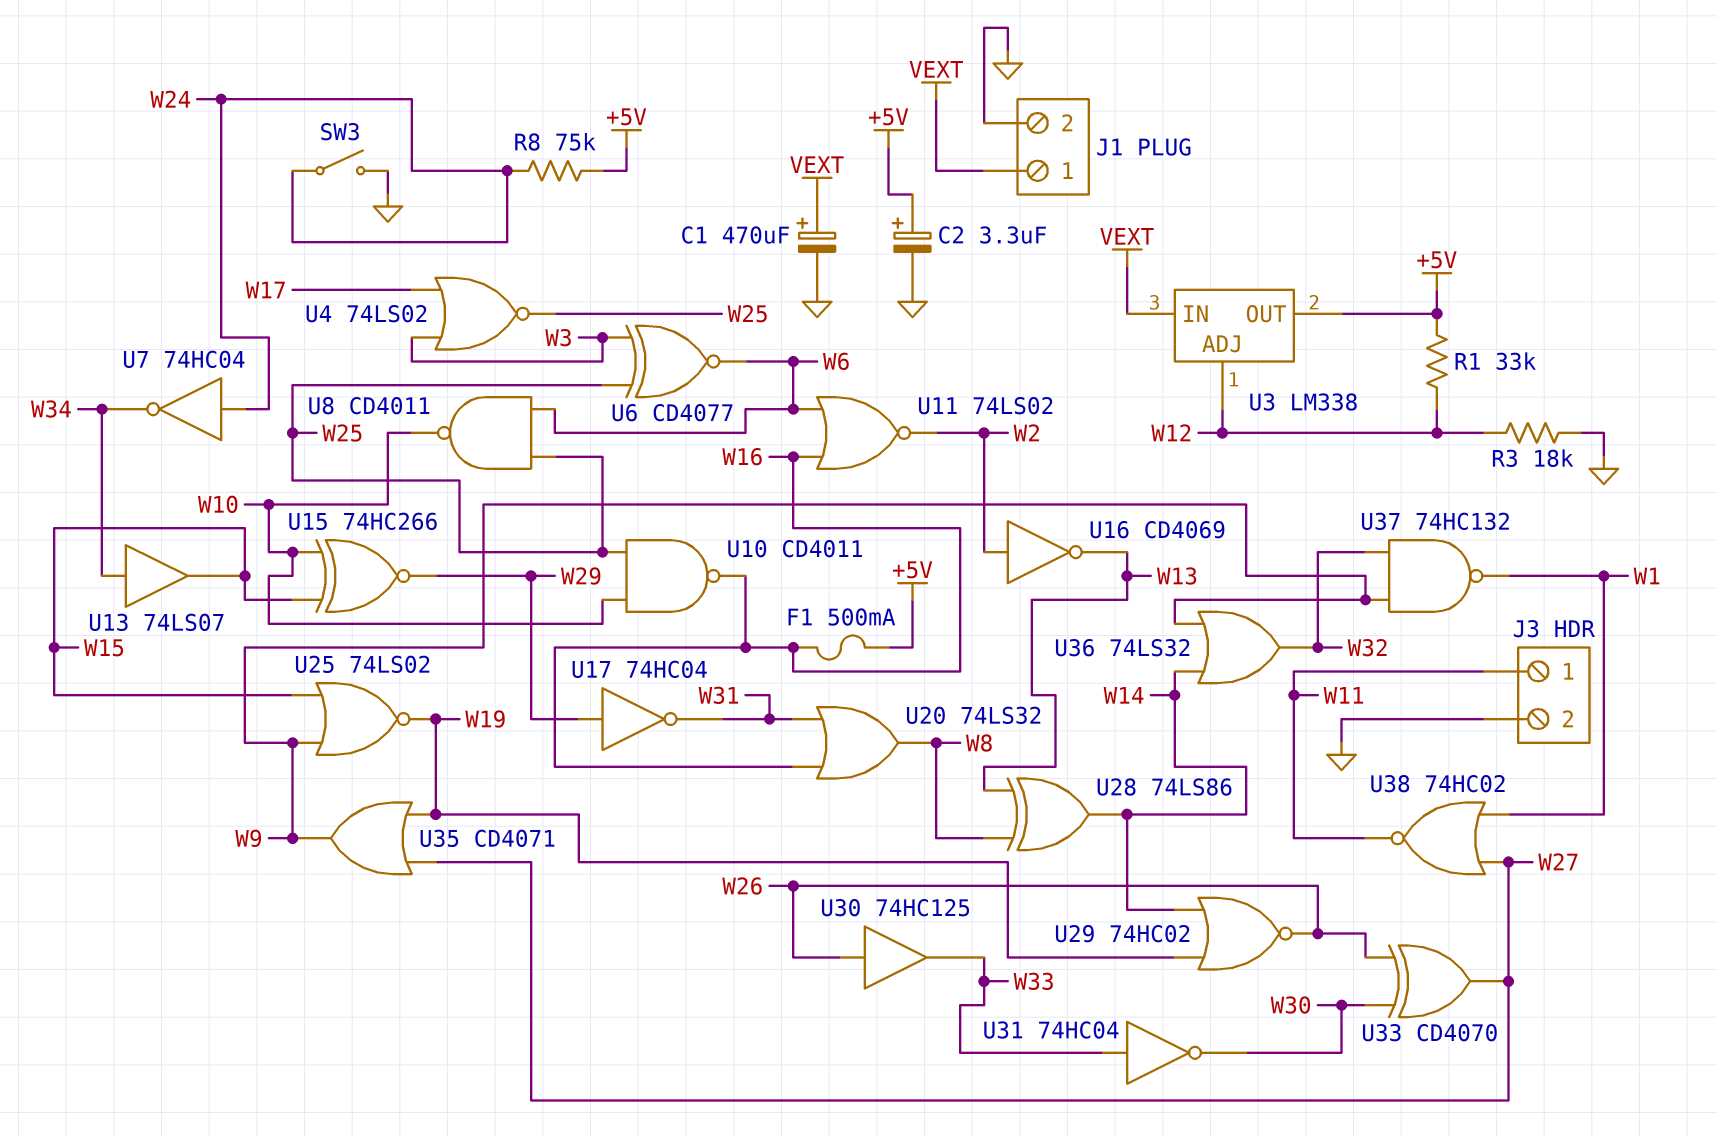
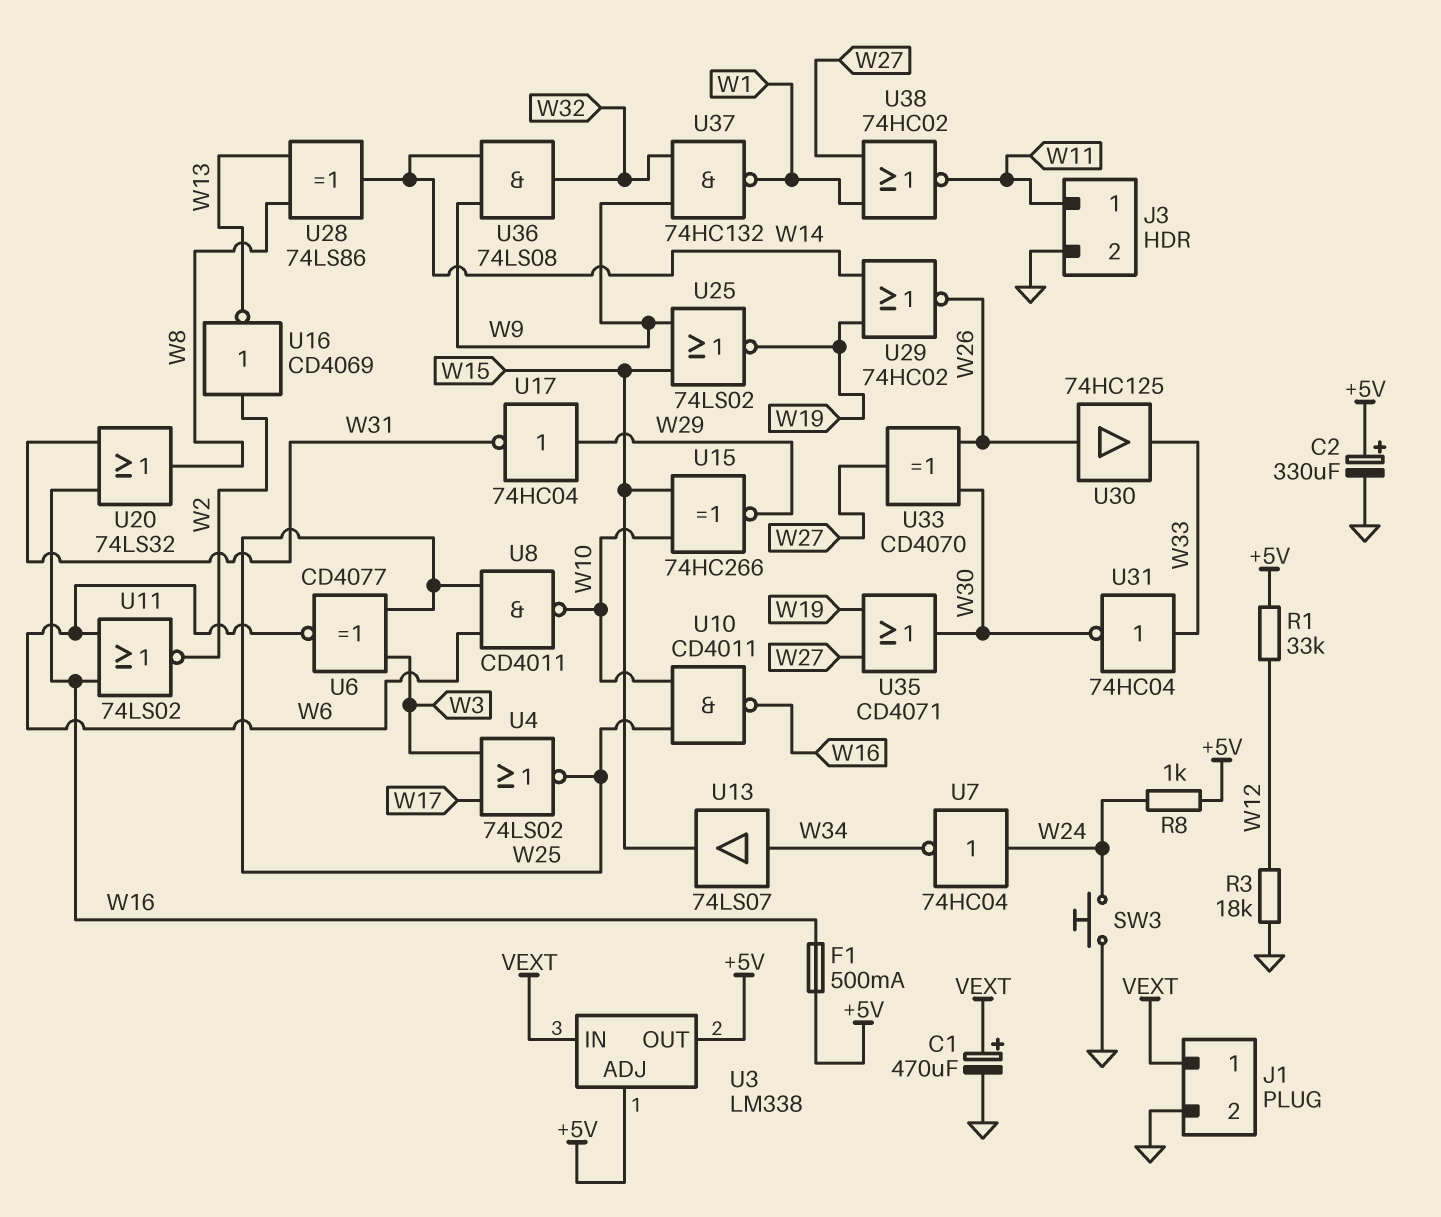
C2: 3.3uF (plus +5V, minus GND) -> 330uF (plus +5V, minus GND)
R8: 75k (+5V, W24) -> 1k (+5V, W24)
SW3: switch (GND, W24) -> button (GND, W24)
U3 pin ADJ: W12 -> +5V
U35: OR CD4071 (in W19, in W27, out W9) -> OR CD4071 (in W19, in W27, out W30)
U36: OR 74LS32 (in W9, in W14, out W32) -> AND 74LS08 (in W9, in W14, out W32)

